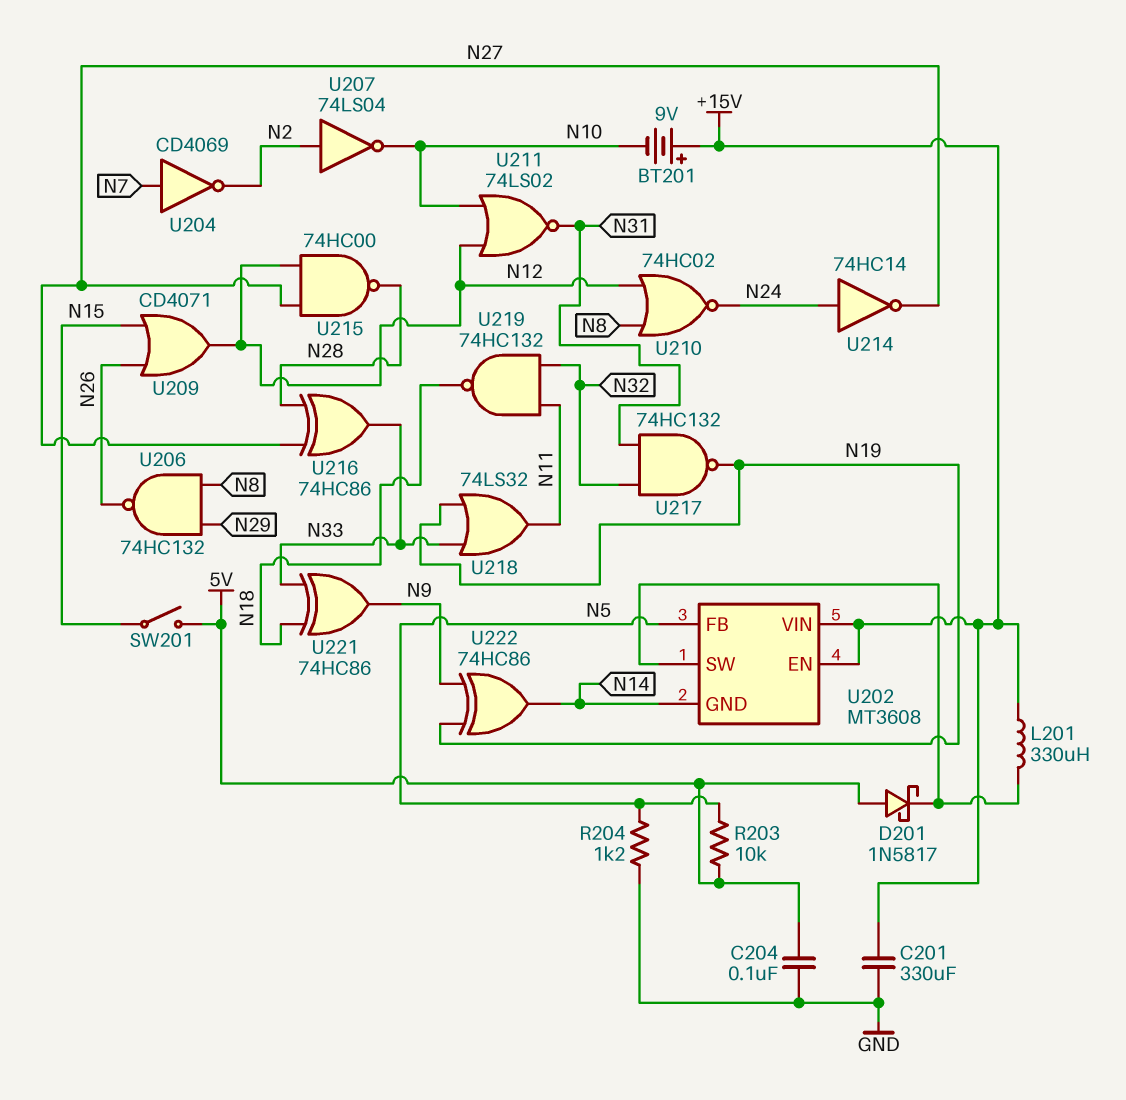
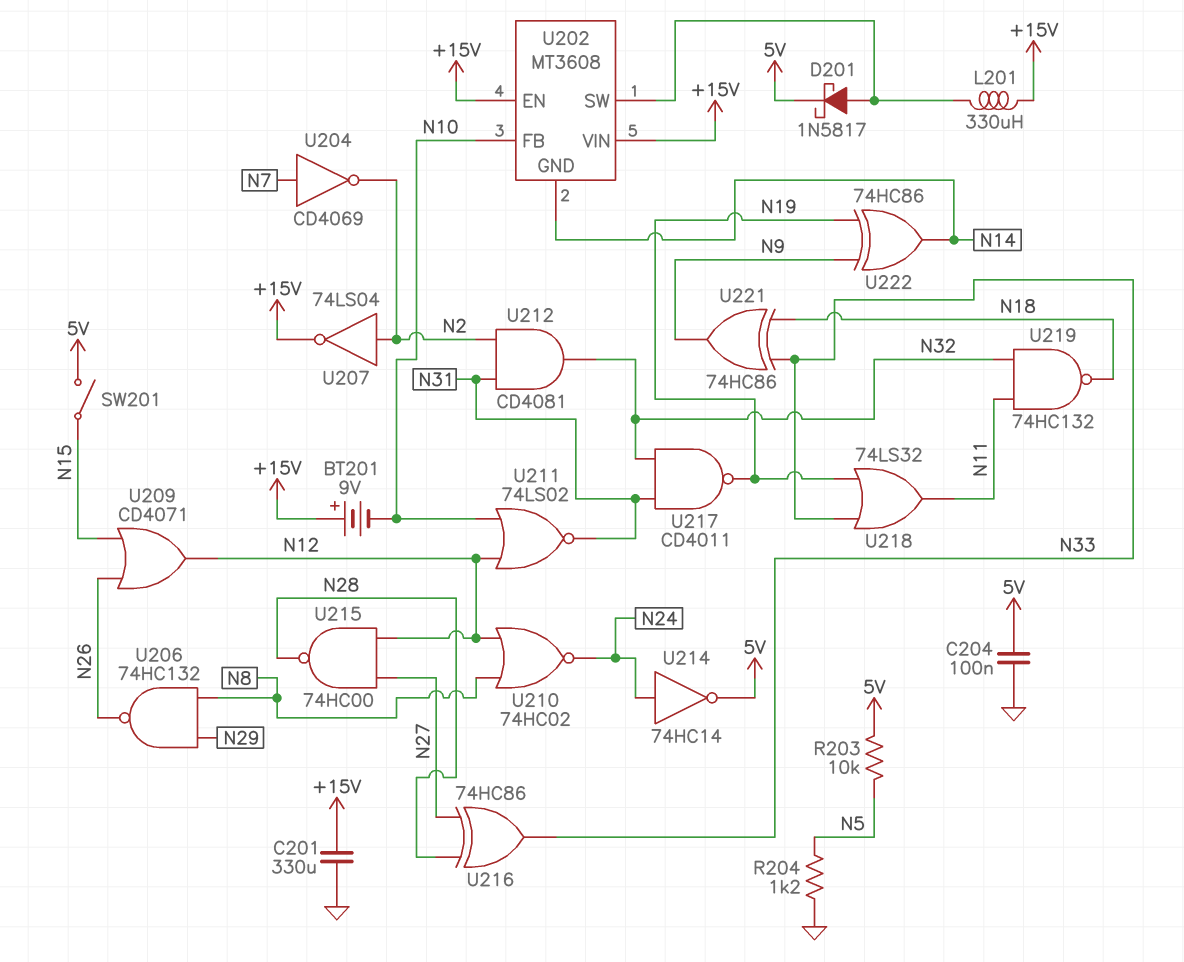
D201: schottky 1N5817 (A 5V, K U202/SW) -> schottky 1N5817 (A U202/SW, K 5V)
U202 pin FB: N5 -> N10
U207: NOT 74LS04 (in N2, out N10) -> NOT 74LS04 (in N2, out +15V)
U212: none -> AND CD4081 (in N2, in N31, out N32)
U214: NOT 74HC14 (in N24, out N27) -> NOT 74HC14 (in N24, out 5V)
U217: NAND 74HC132 (in N31, in N32, out N19) -> NAND CD4011 (in N31, in N32, out N19)

